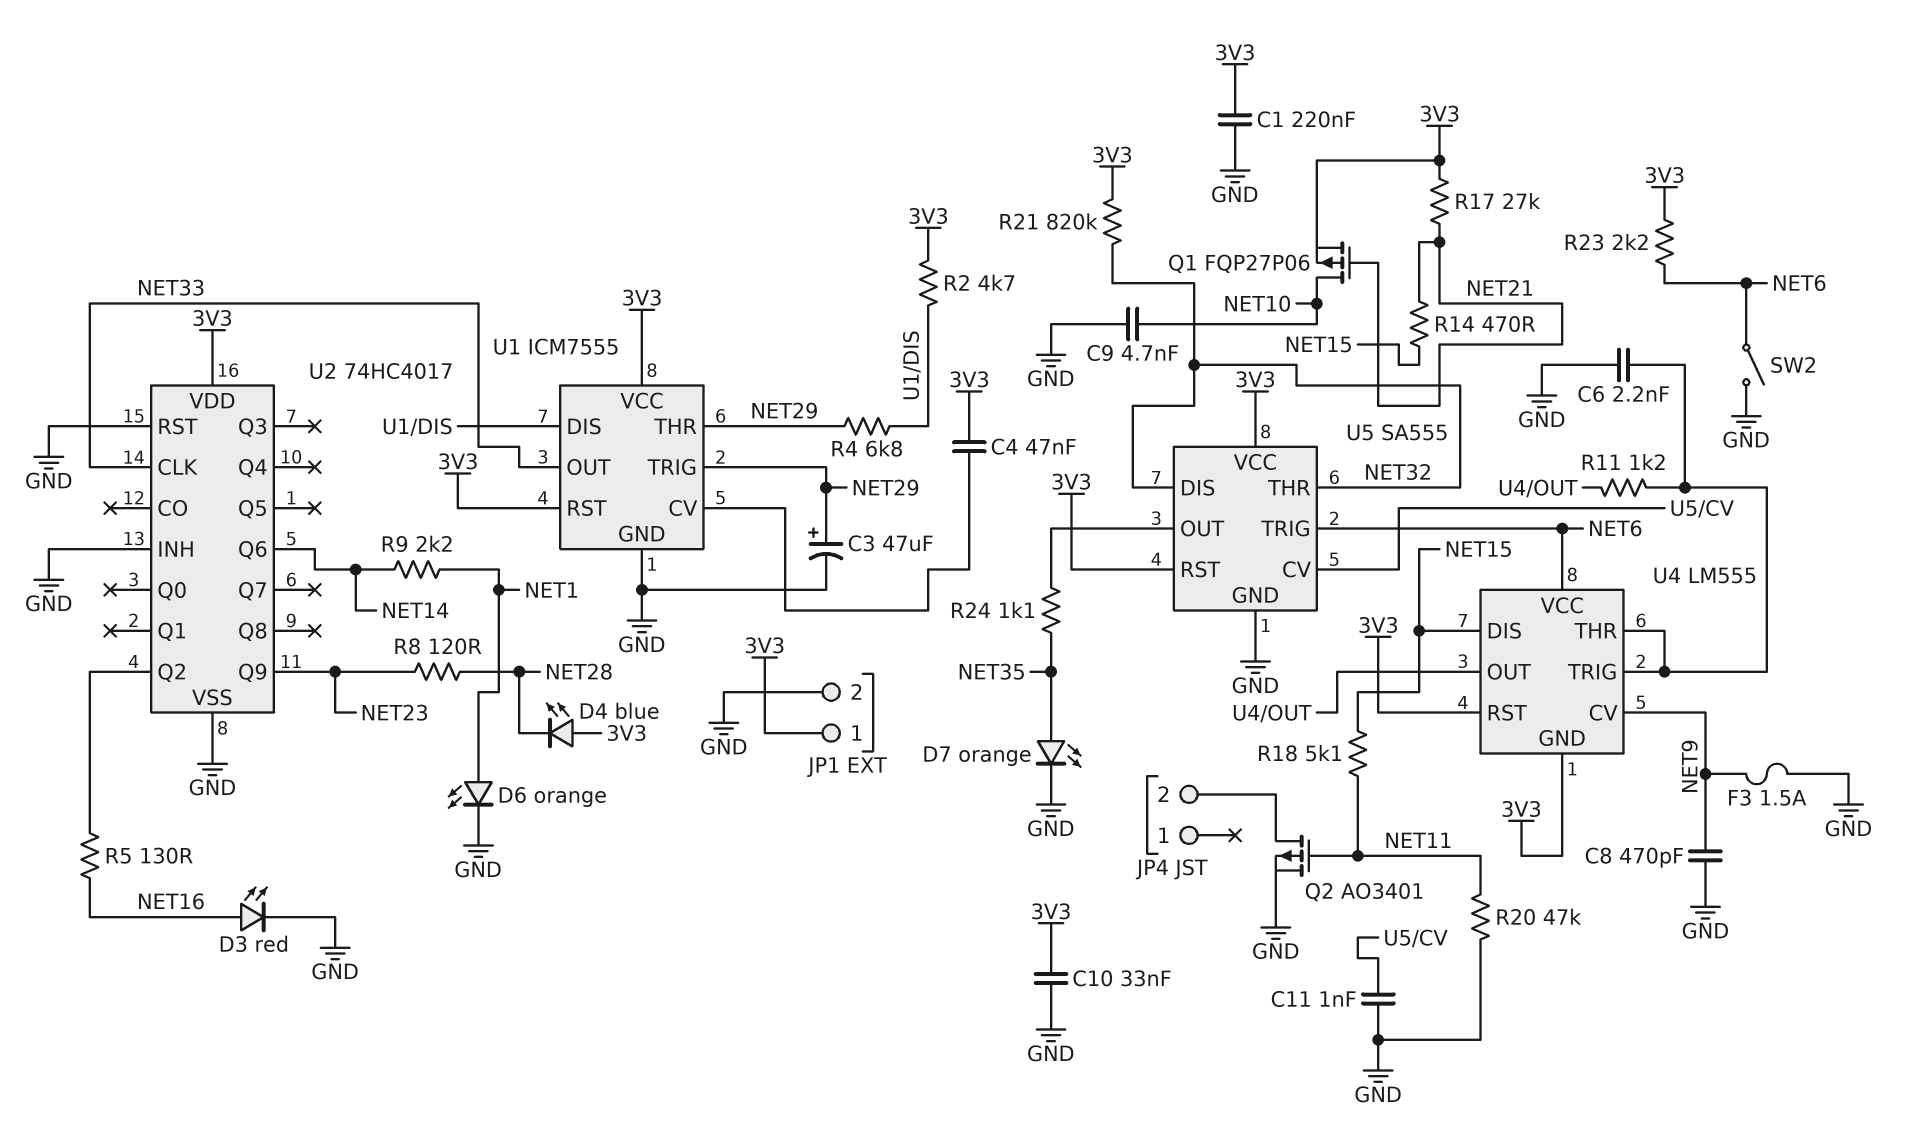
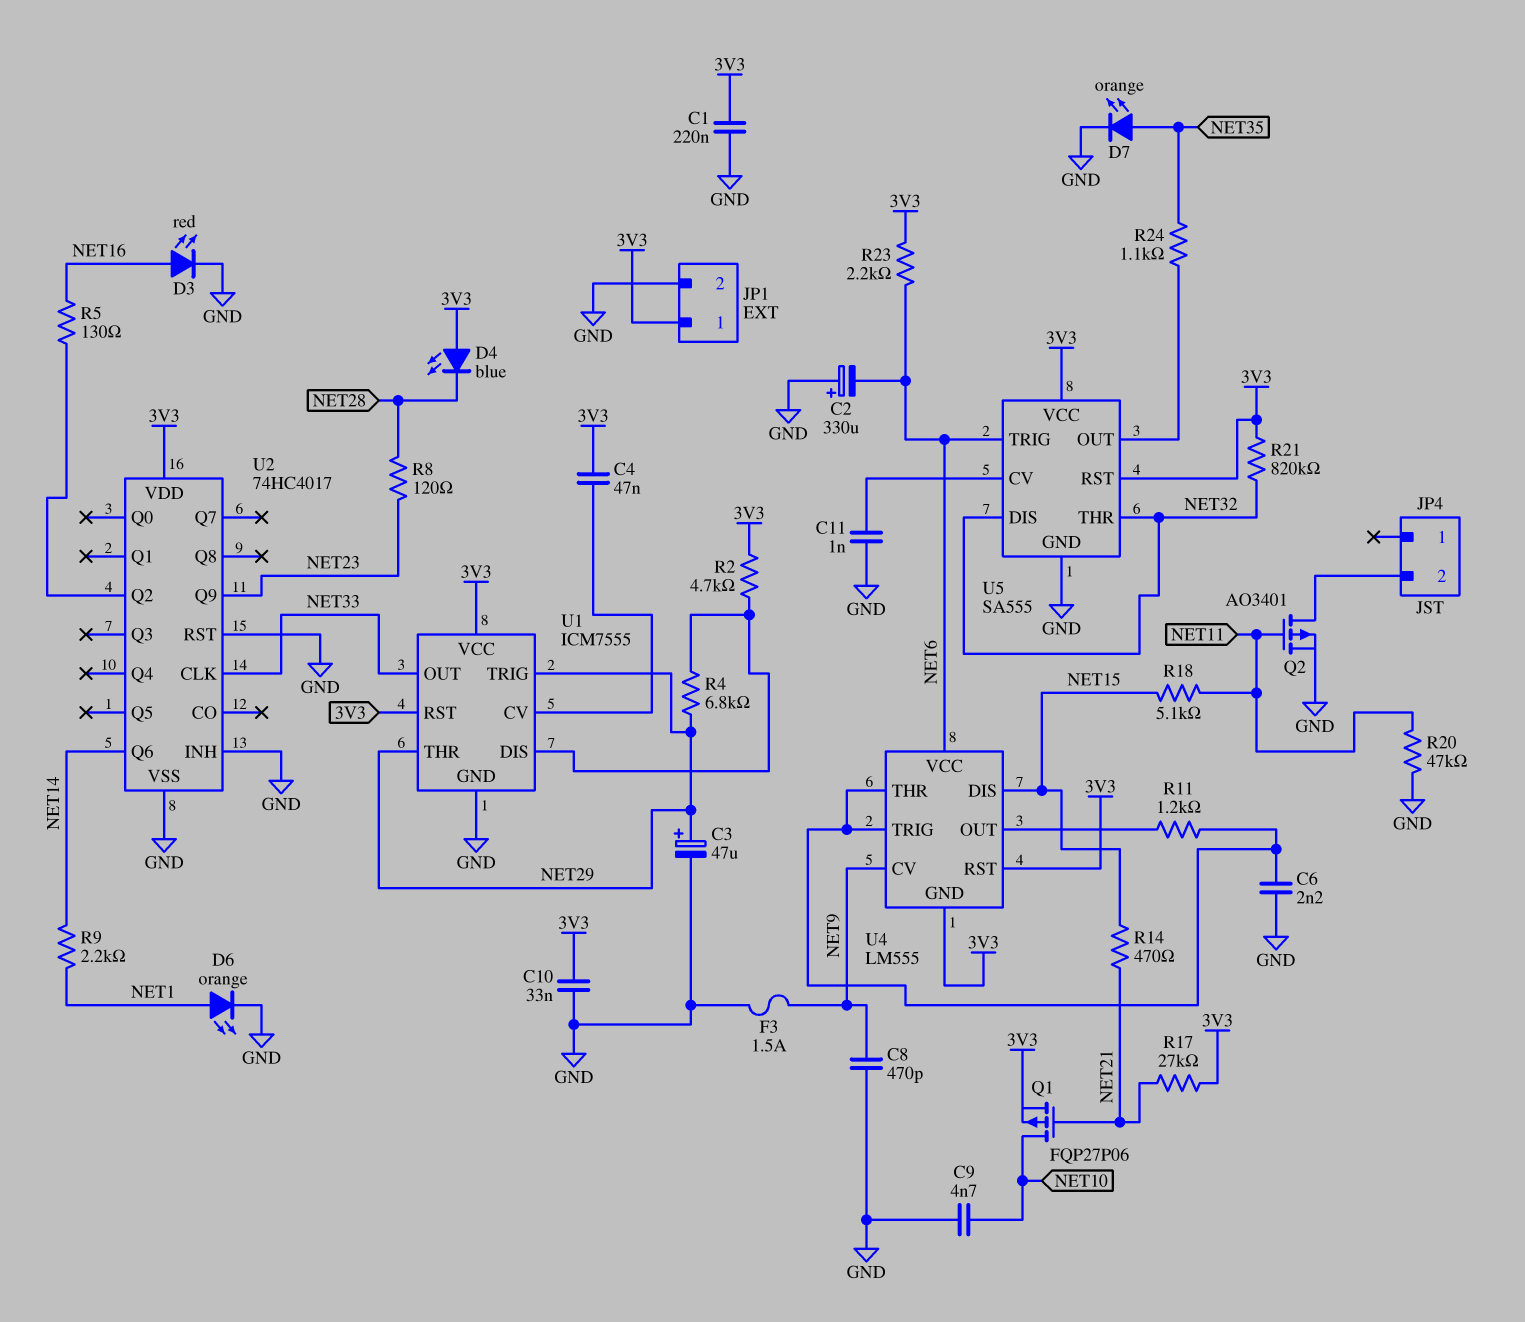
C2: none -> 330uF (plus GND, minus NET6)
SW2: switch (GND, NET6) -> none

